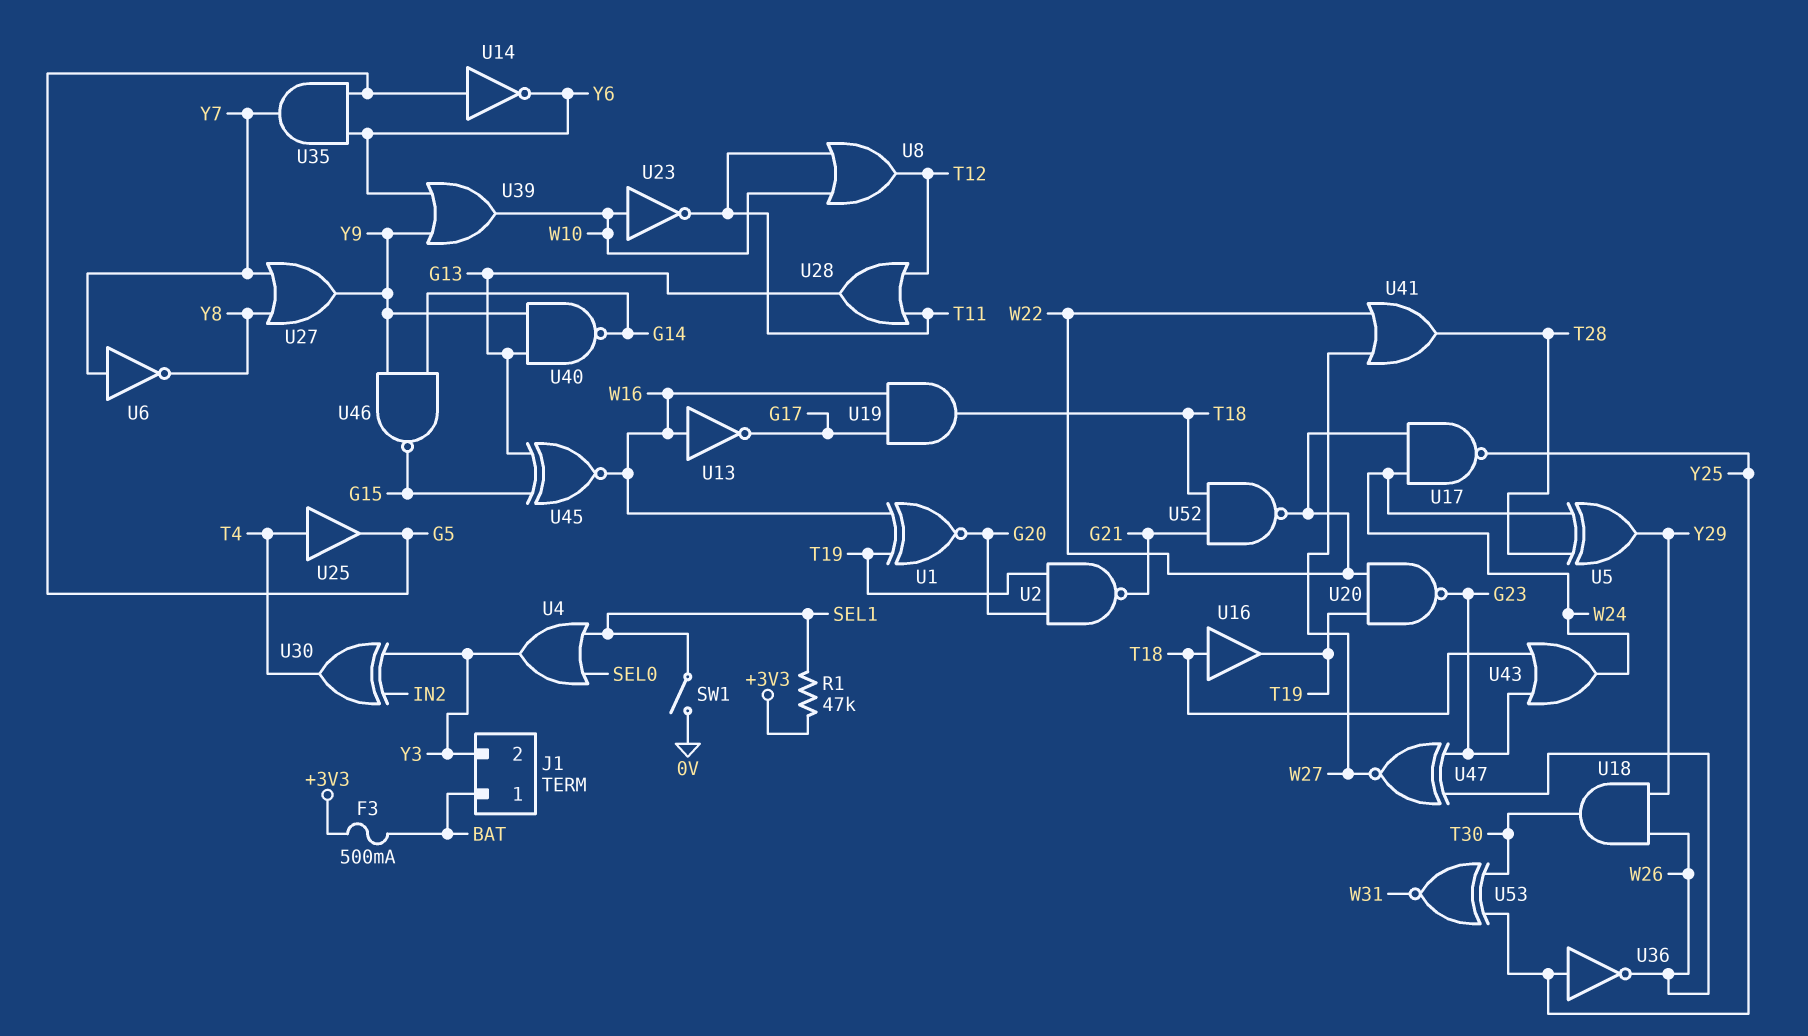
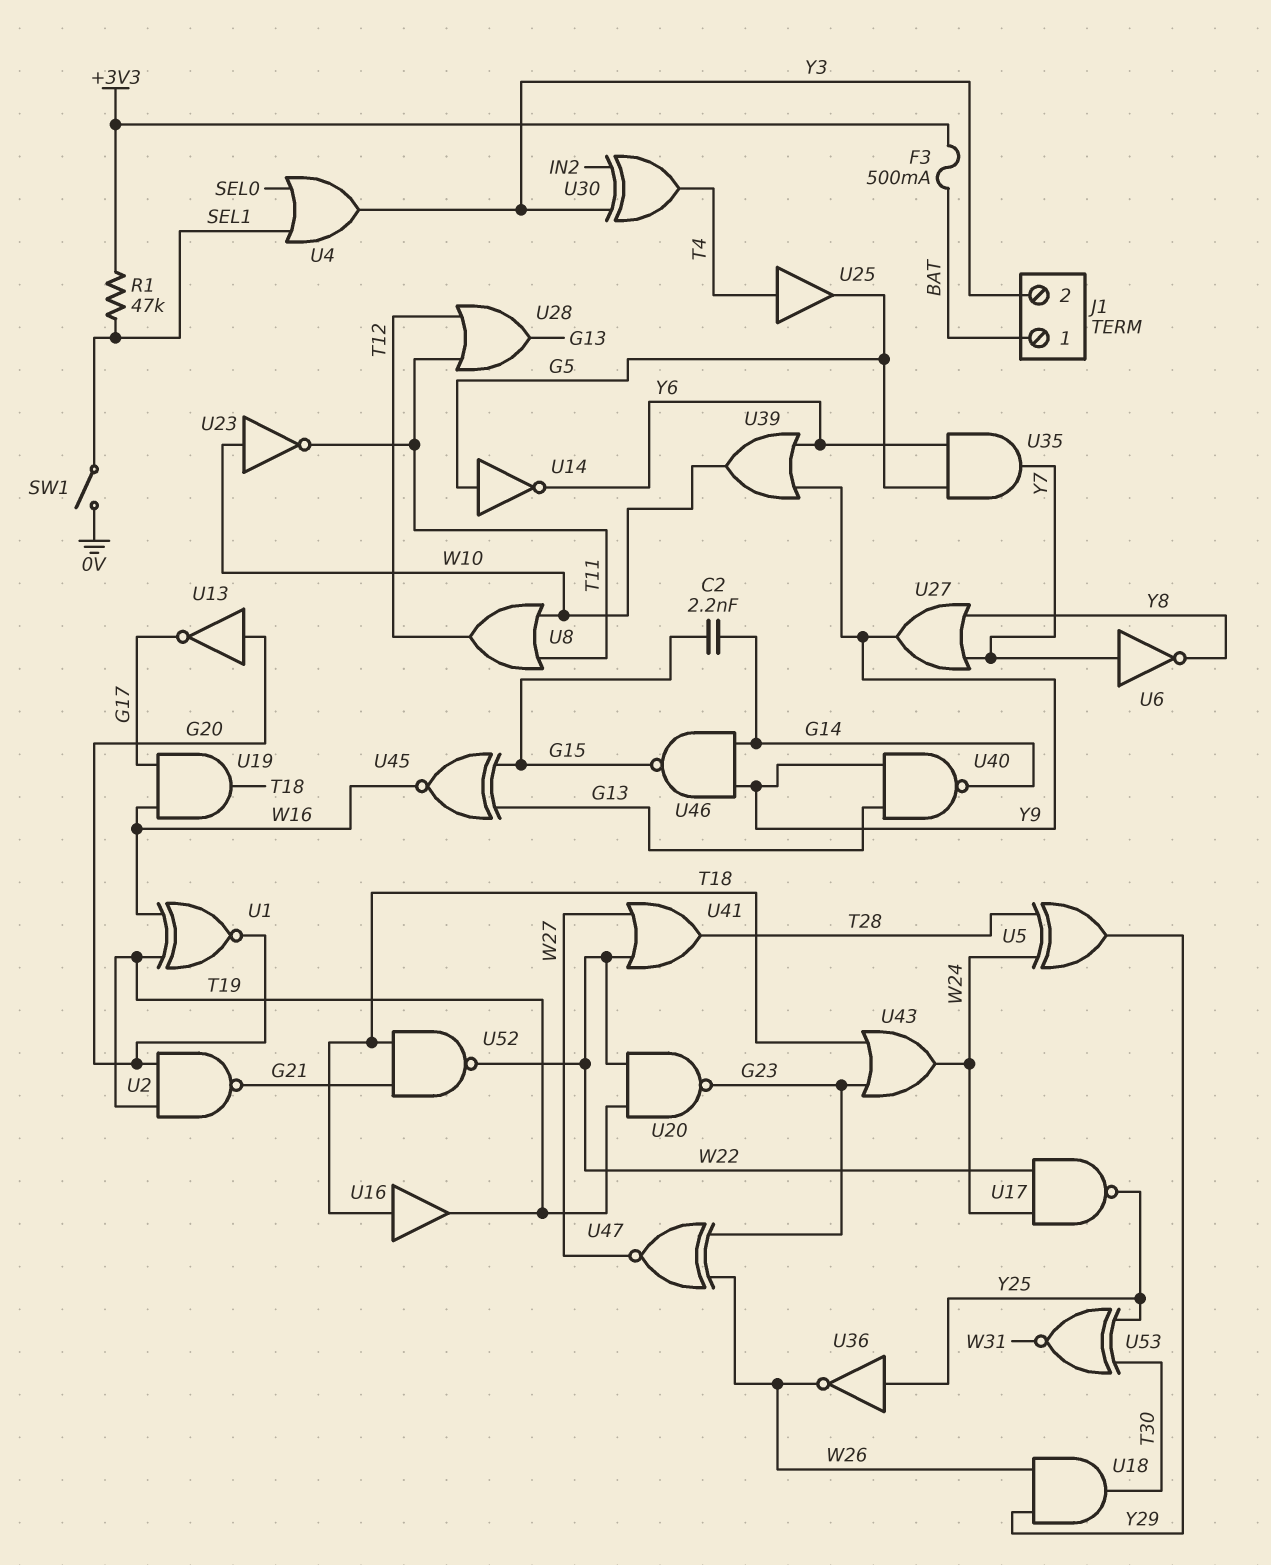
C2: none -> 2.2nF (G14, G15)
U13: NOT (in W16, out G17) -> NOT (in G20, out G17)

